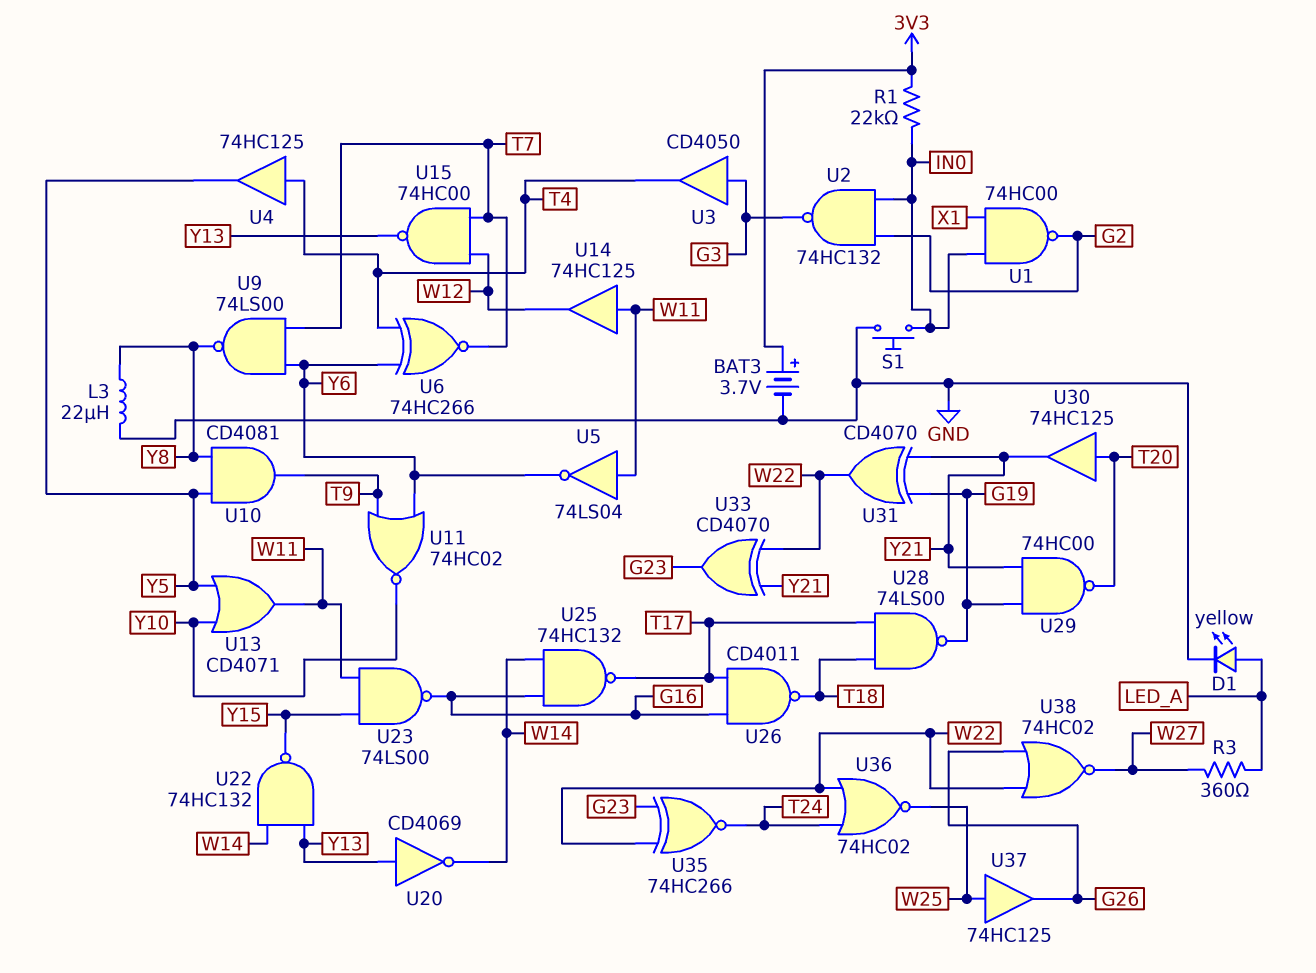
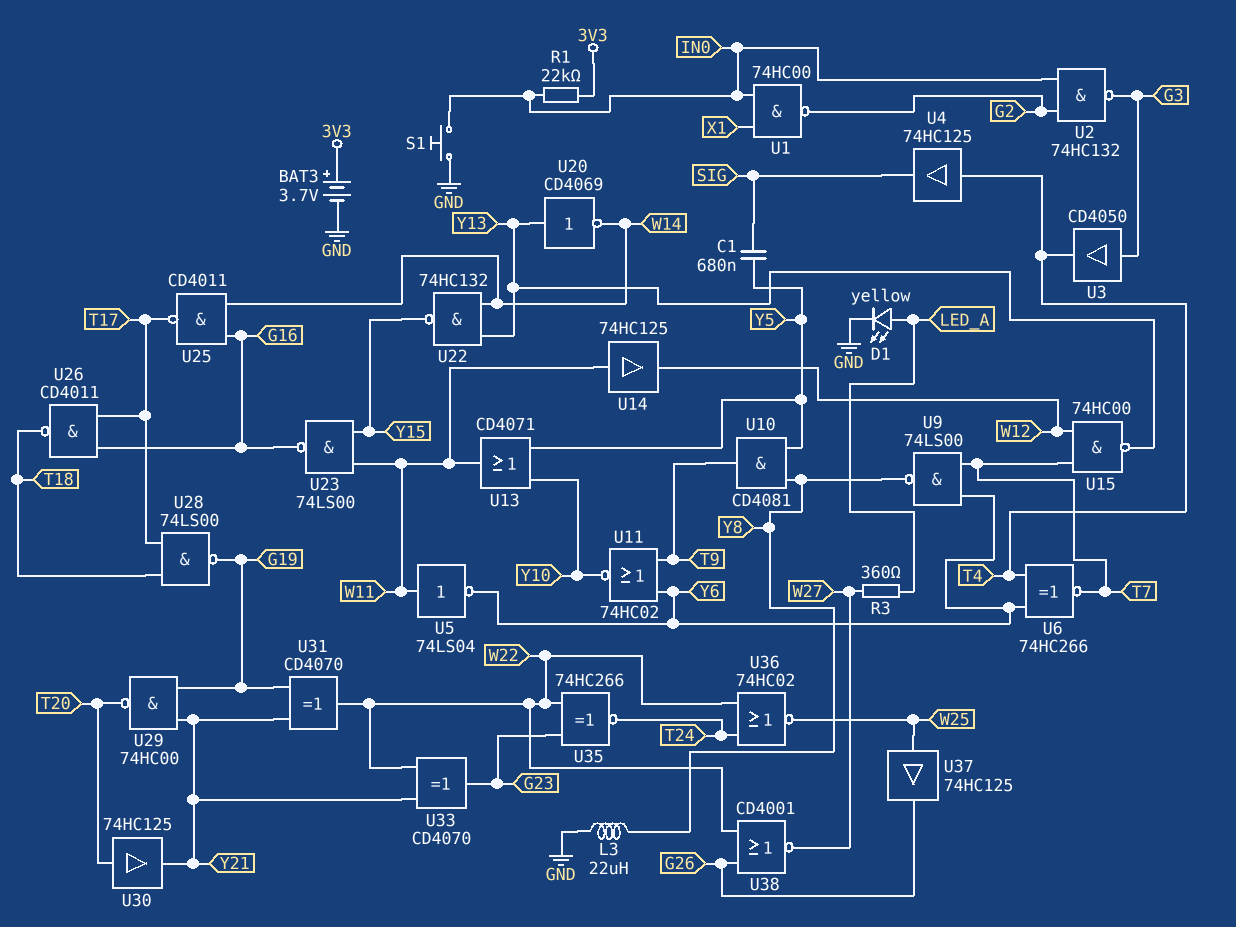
C1: none -> 680nF (SIG, Y5)
U4: buffer 74HC125 (in T4, out Y5) -> buffer 74HC125 (in T4, out SIG)
U25: NAND 74HC132 (in G16, in W14, out T17) -> NAND CD4011 (in G16, in W14, out T17)
U38: NOR 74HC02 (in G26, in W22, out W27) -> NOR CD4001 (in G26, in W22, out W27)

